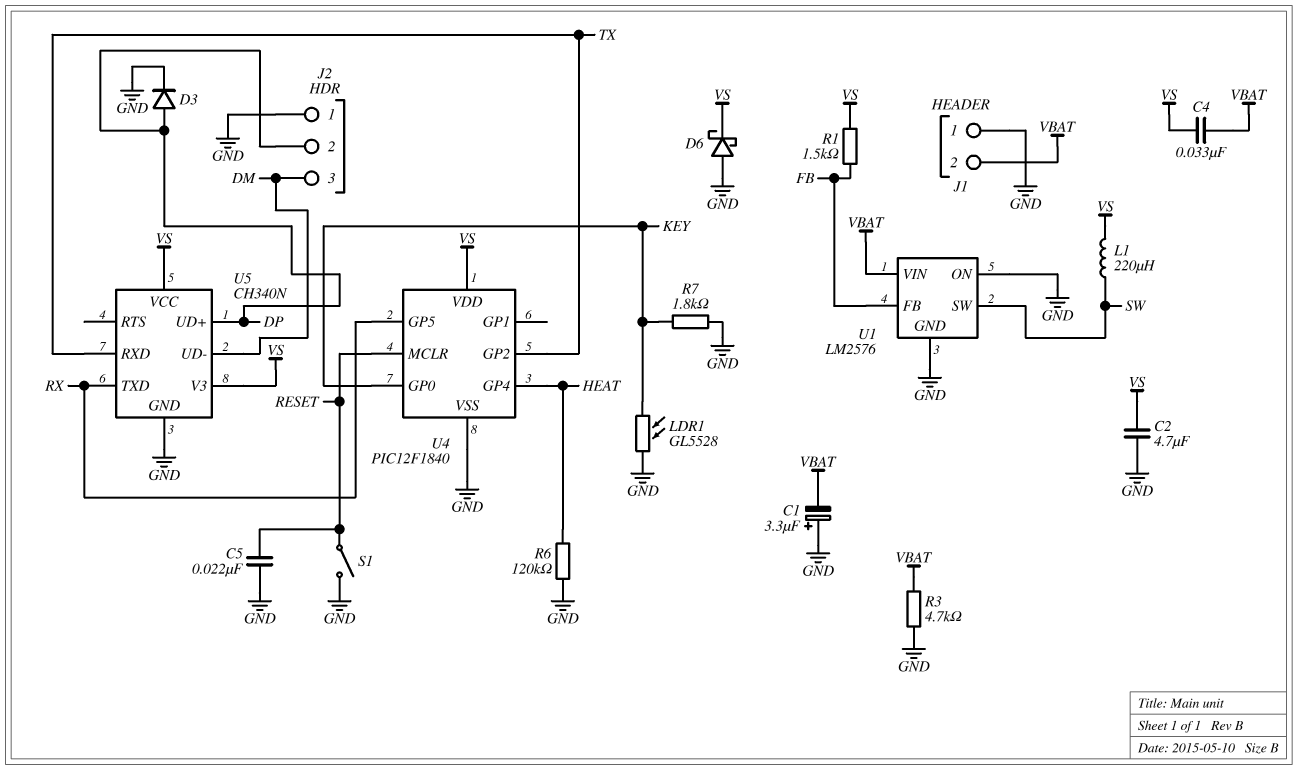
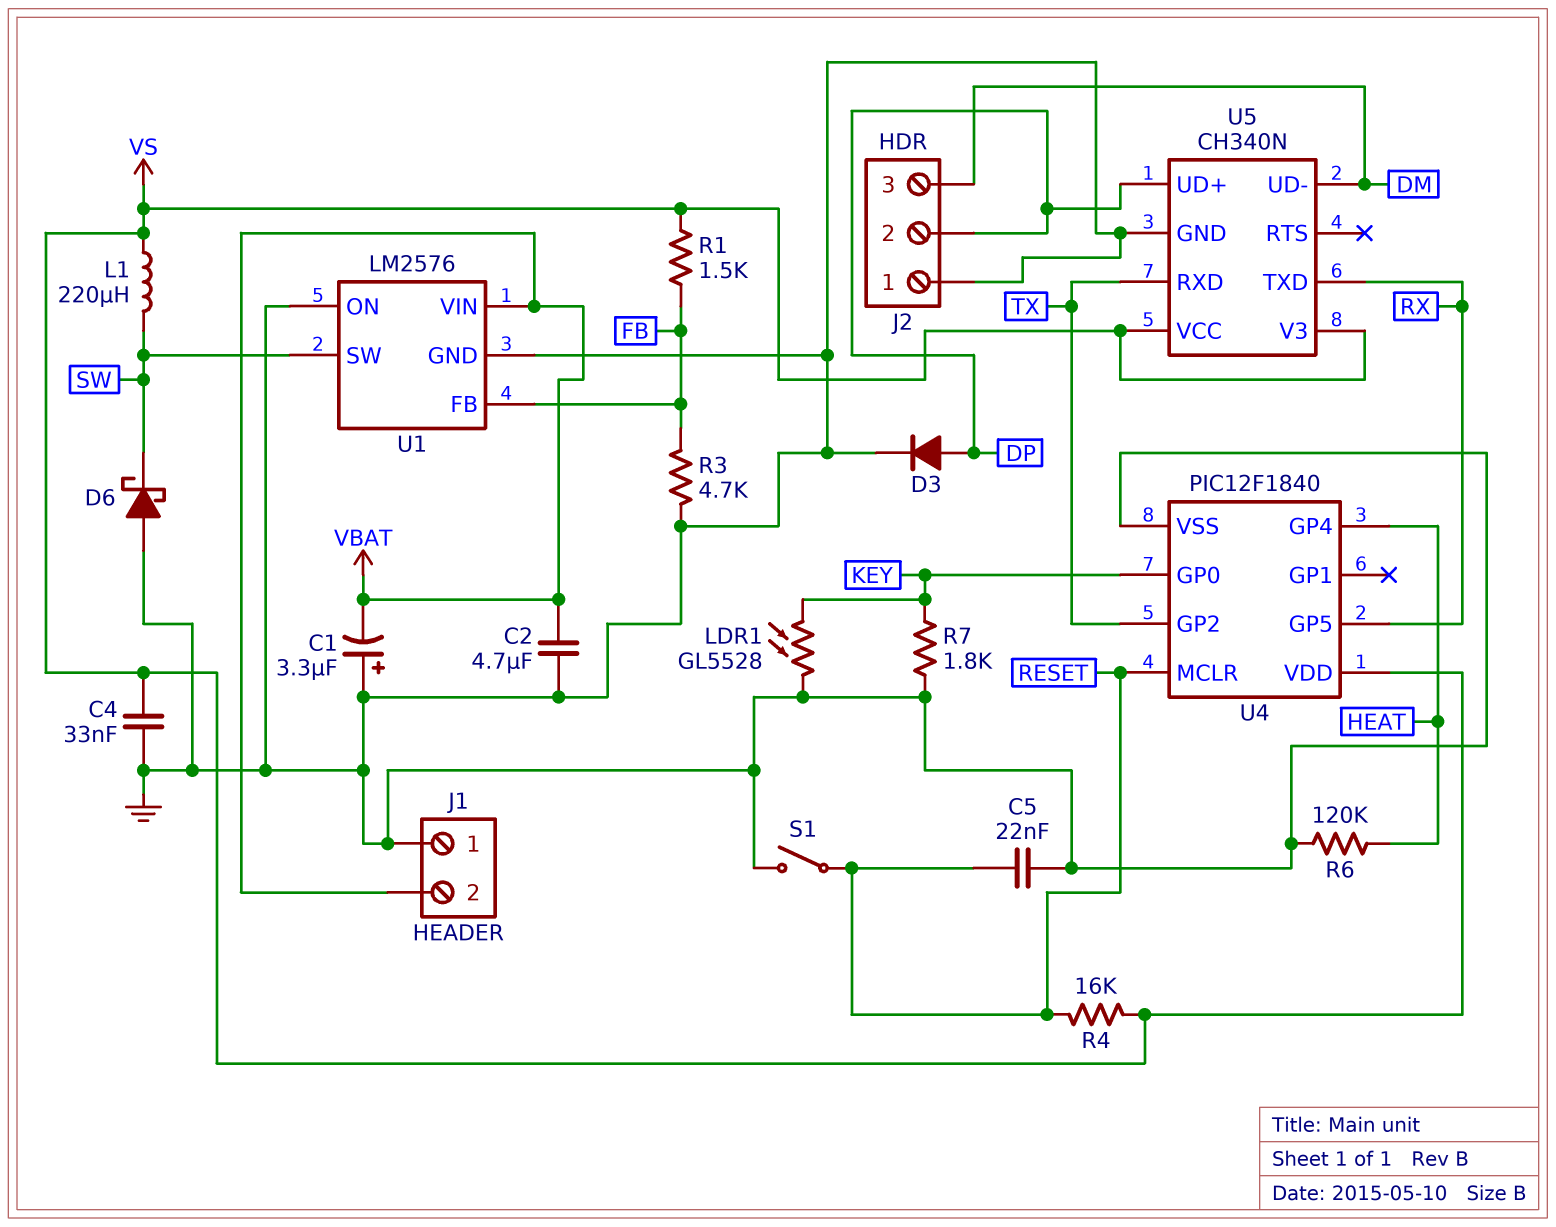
C2: 4.7uF (GND, VS) -> 4.7uF (GND, VBAT)
C4: 33nF (VBAT, VS) -> 33nF (GND, VS)
D6: schottky (A GND, K VS) -> schottky (A GND, K SW)
R3: 4.7k (GND, VBAT) -> 4.7k (FB, GND)
R4: none -> 16k (RESET, VS)

